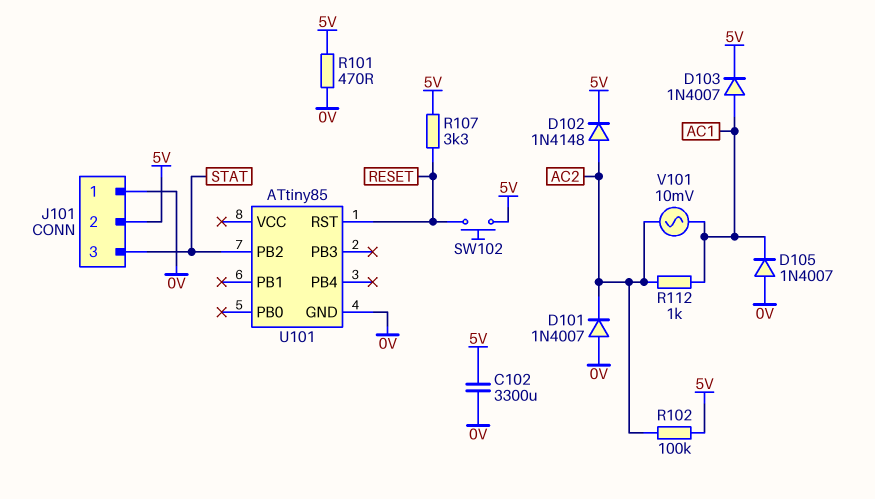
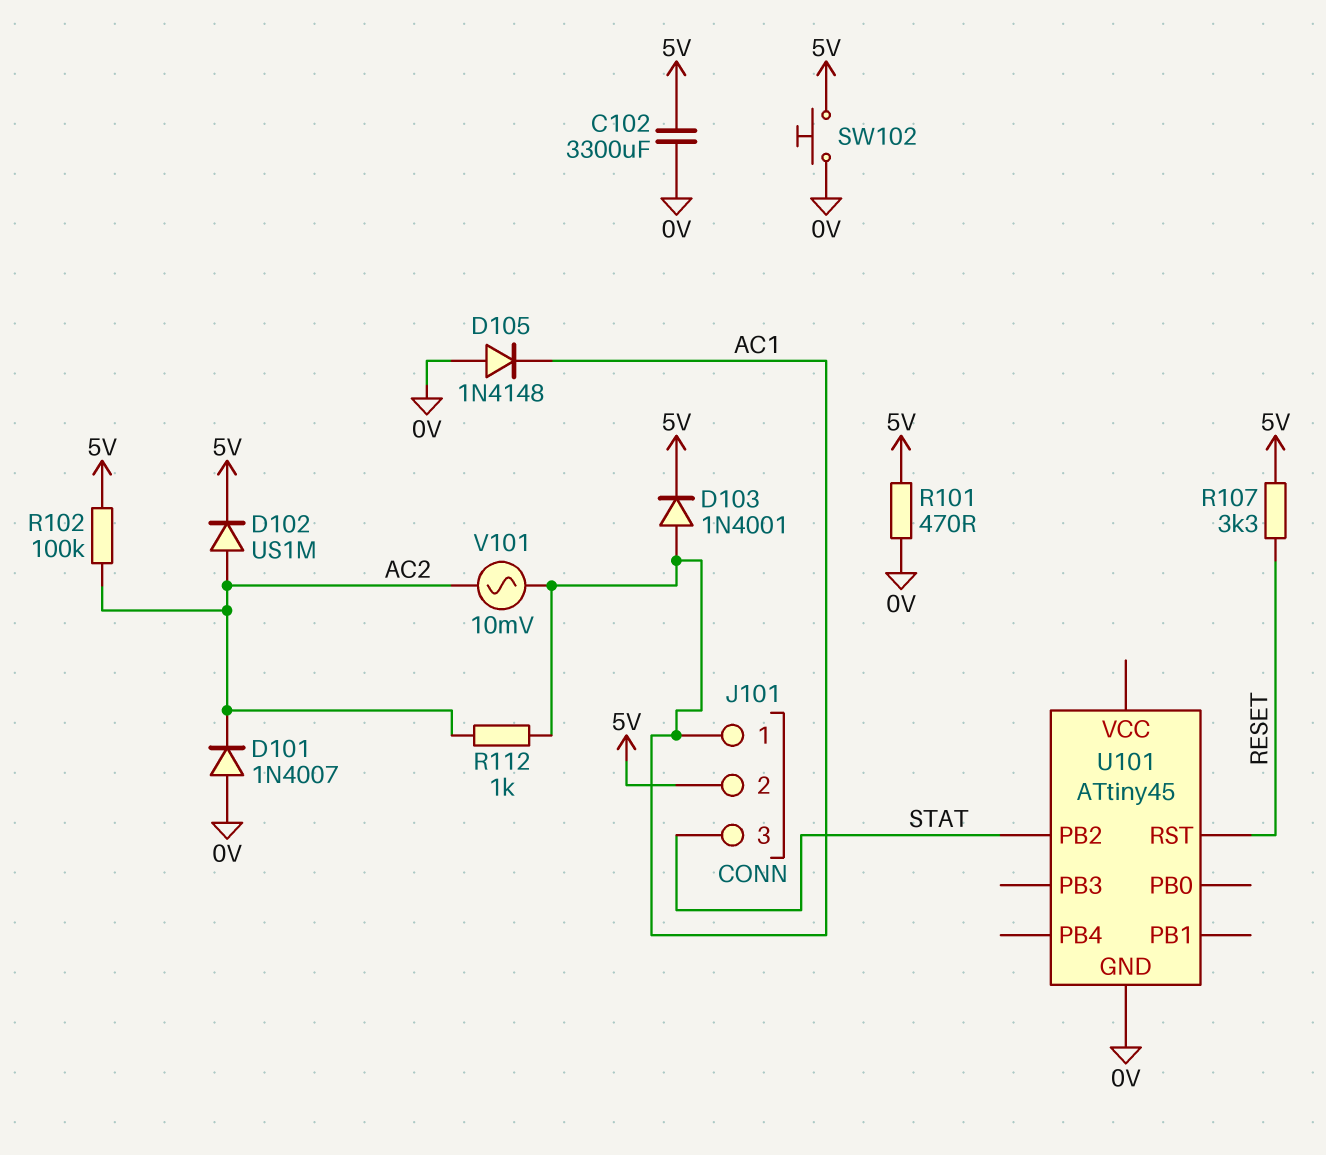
D102: diode 1N4148 (A AC2, K 5V) -> diode US1M (A AC2, K 5V)
D103: diode 1N4007 (A AC1, K 5V) -> diode 1N4001 (A AC1, K 5V)
D105: diode 1N4007 (A 0V, K AC1) -> diode 1N4148 (A 0V, K AC1)
J101 pin 1: 0V -> AC1
SW102: button (5V, RESET) -> button (0V, 5V)
U101: ATtiny85 -> ATtiny45

